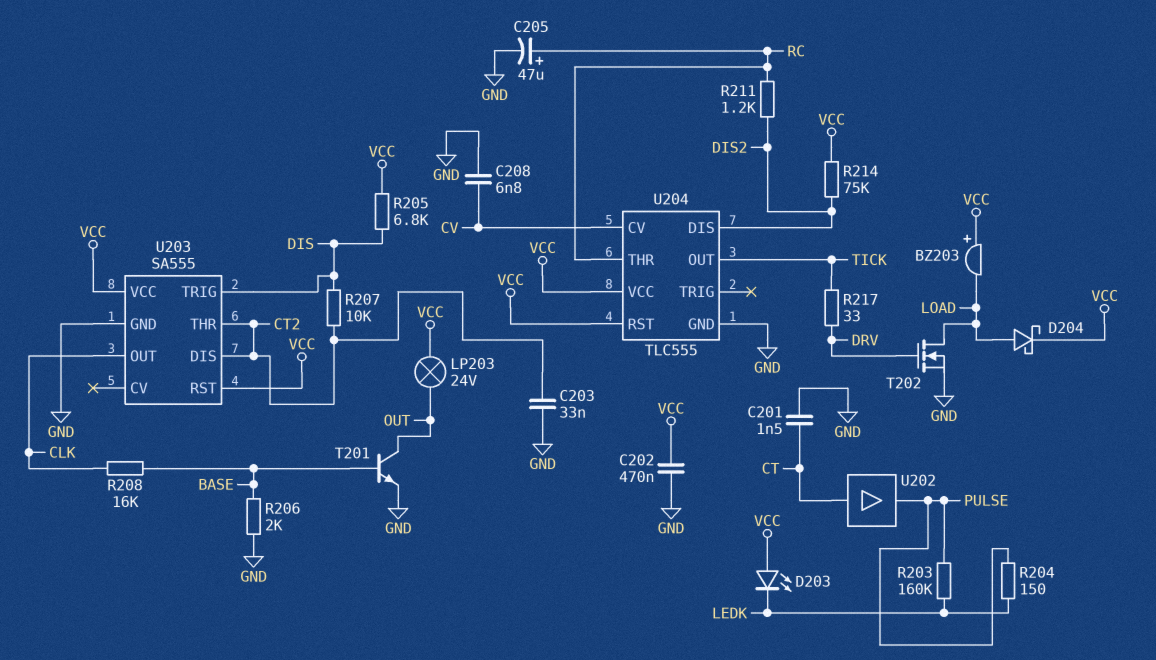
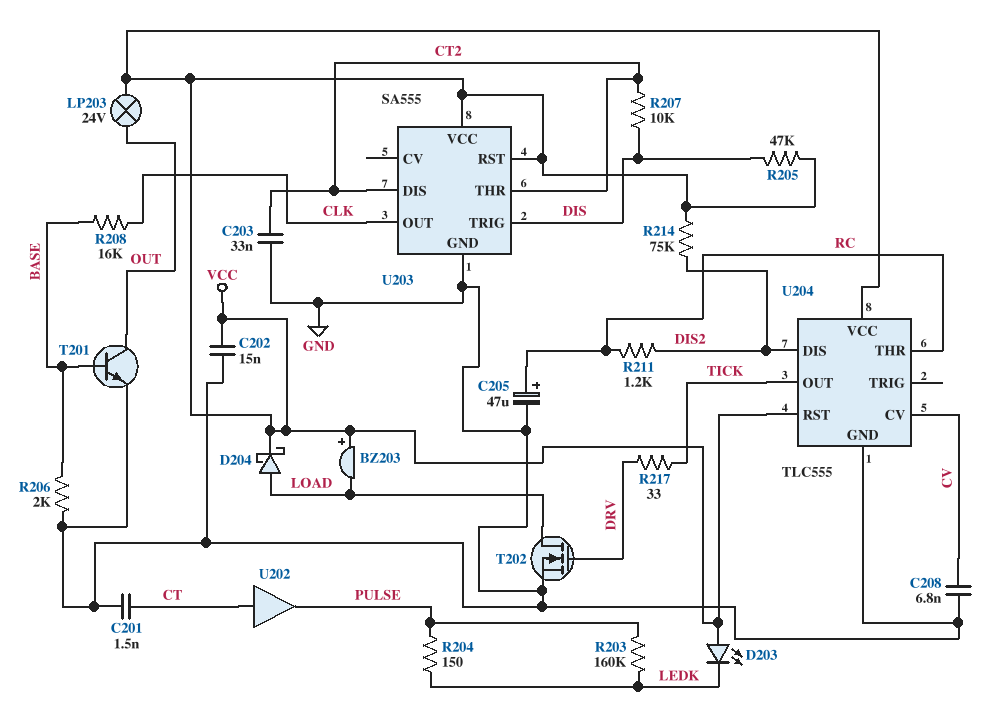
C202: 470nF (GND, VCC) -> 15nF (GND, VCC)
R205: 6.8k (DIS, VCC) -> 47k (DIS, VCC)

